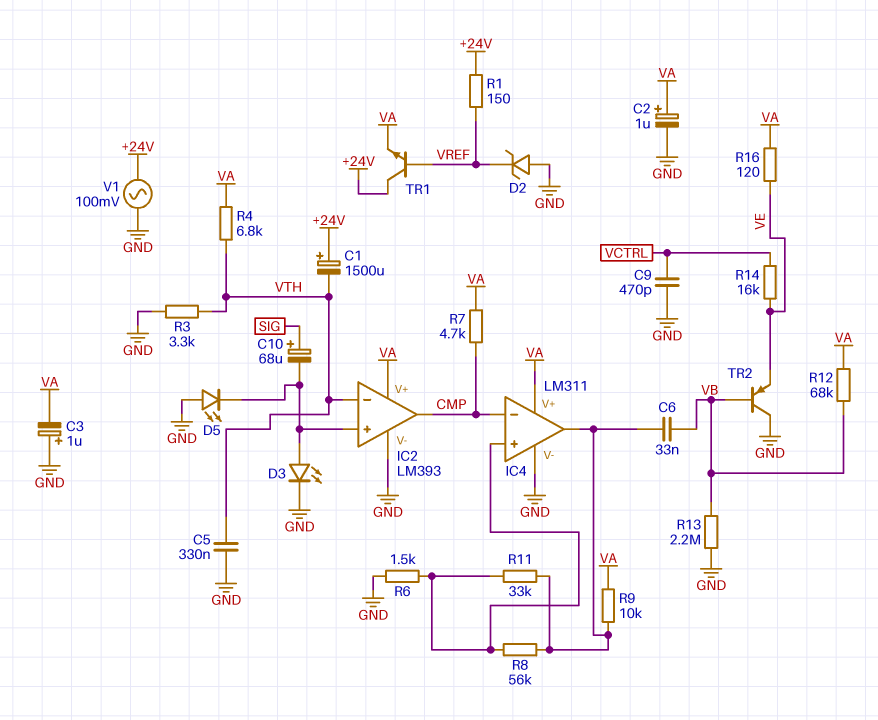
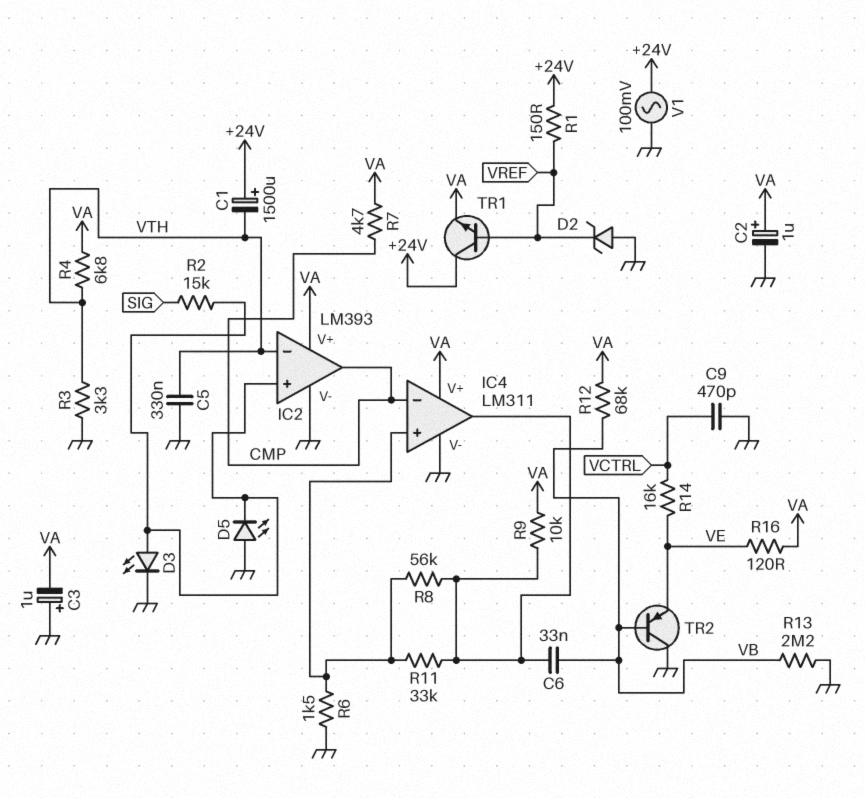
C10: 68uF (plus SIG, minus IC2/in+) -> none
R2: none -> 15k (IC2/in+, SIG)

